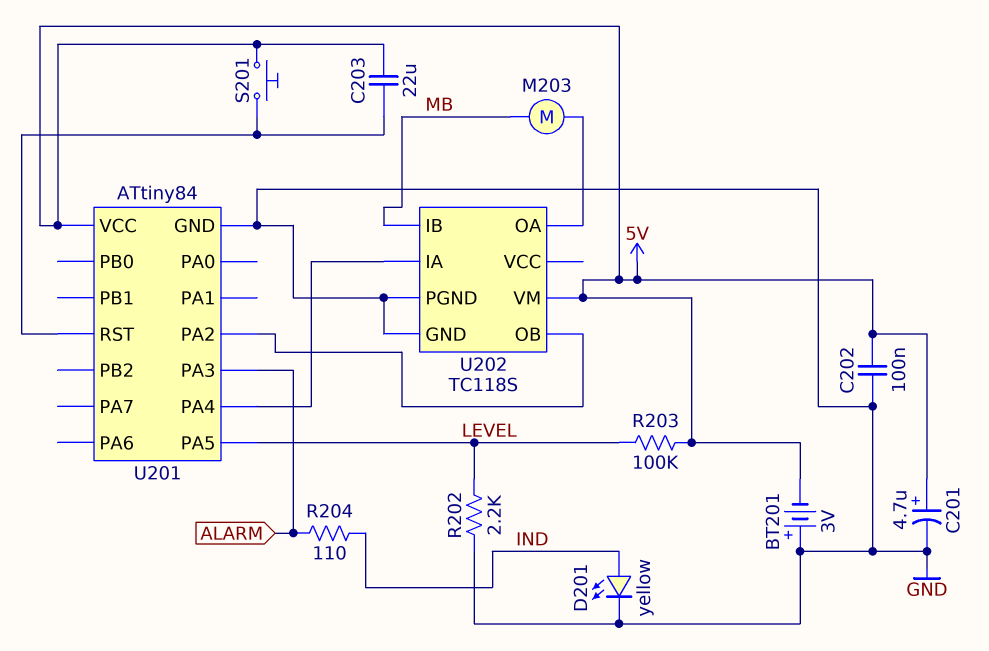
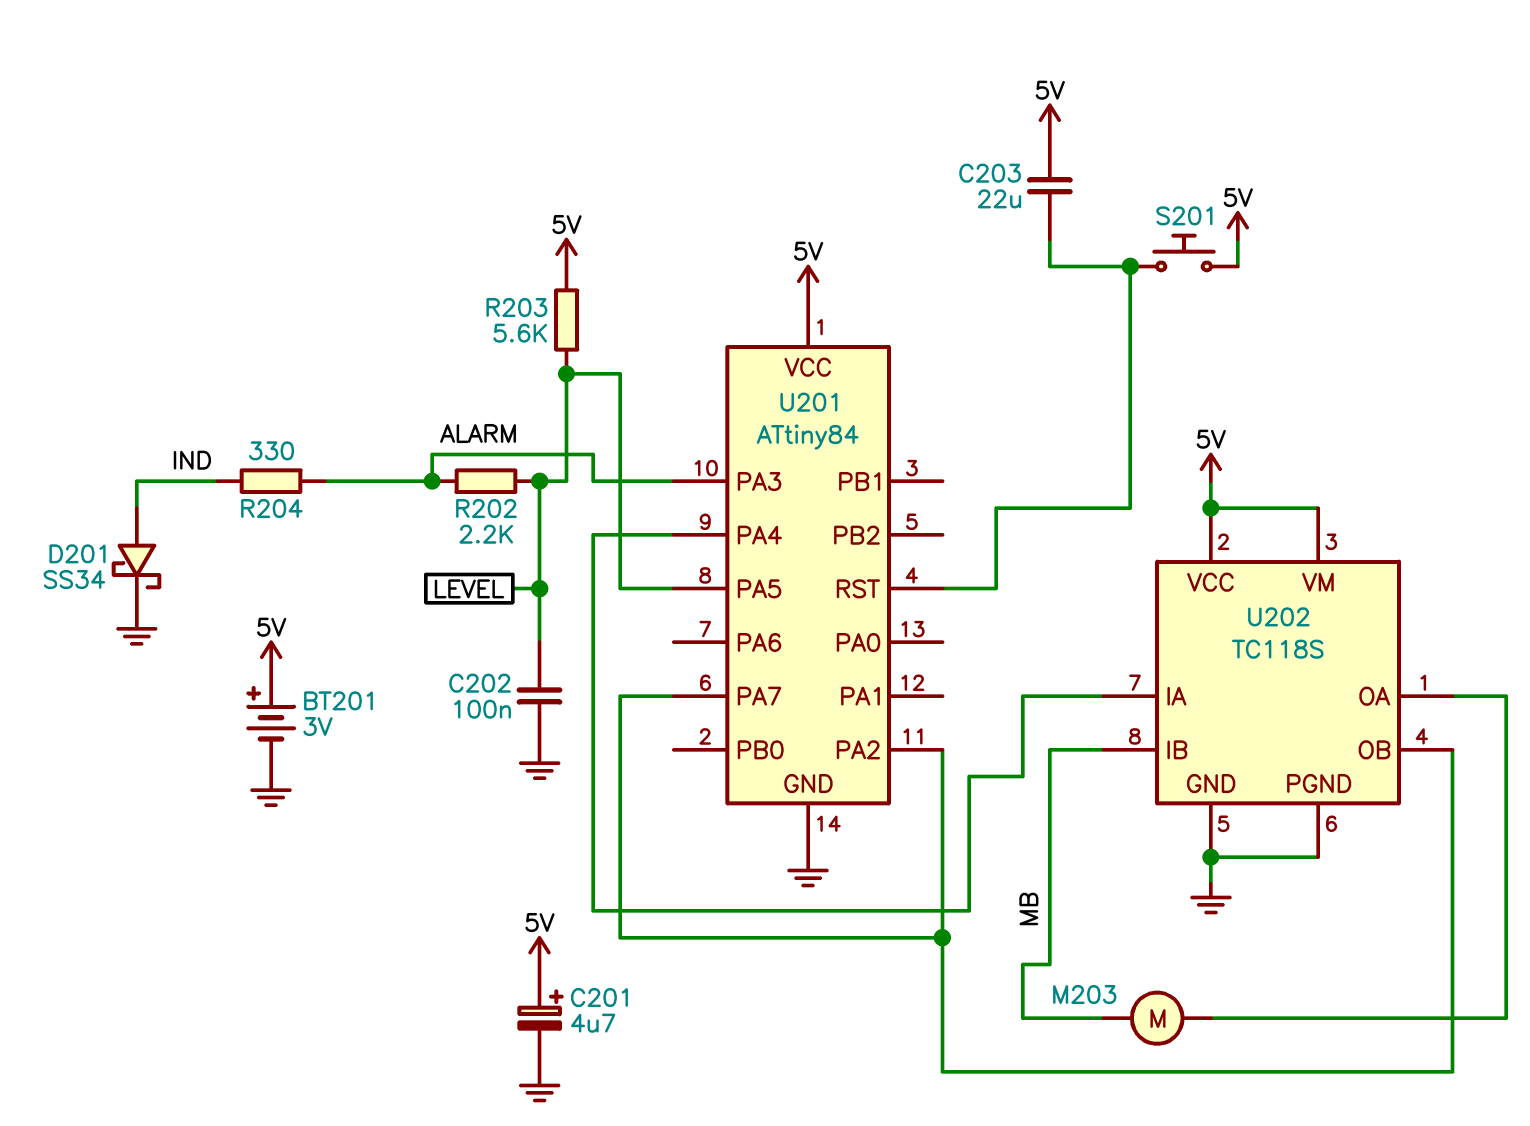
BT201: 3V (plus GND, minus 5V) -> 3V (plus 5V, minus GND)
C202: 100nF (5V, GND) -> 100nF (GND, LEVEL)
D201: LED yellow (A IND, K GND) -> schottky SS34 (A IND, K GND)
R202: 2.2k (GND, LEVEL) -> 2.2k (ALARM, LEVEL)
R203: 100k (5V, LEVEL) -> 5.6k (5V, LEVEL)
R204: 110 (ALARM, IND) -> 330 (ALARM, IND)
U201 pin PA7: none -> U201/PA2
U202 pin VCC: none -> 5V

